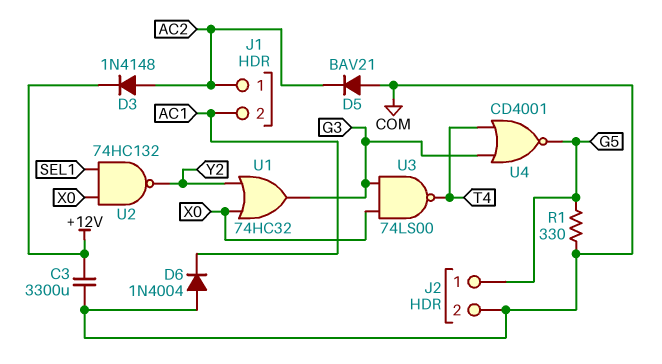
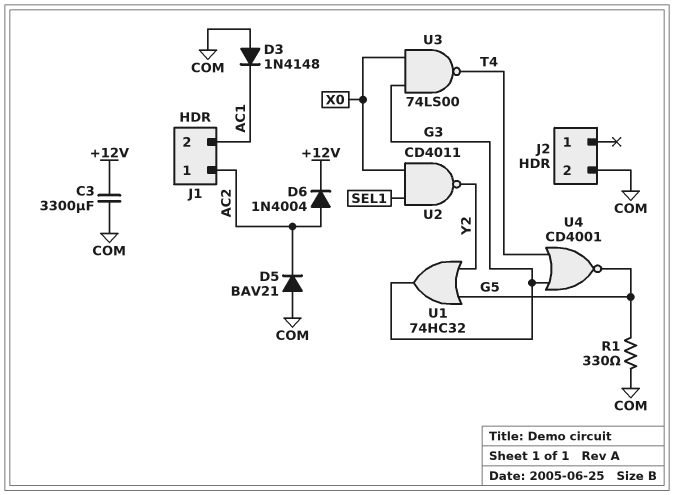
D3: diode 1N4148 (A AC2, K +12V) -> diode 1N4148 (A COM, K AC1)
D6: diode 1N4004 (A COM, K AC1) -> diode 1N4004 (A AC2, K +12V)
J2 pin 1: G5 -> none
U1: OR 74HC32 (in X0, in Y2, out G3) -> OR 74HC32 (in G5, in Y2, out G3)
U2: NAND 74HC132 (in SEL1, in X0, out Y2) -> NAND CD4011 (in SEL1, in X0, out Y2)

